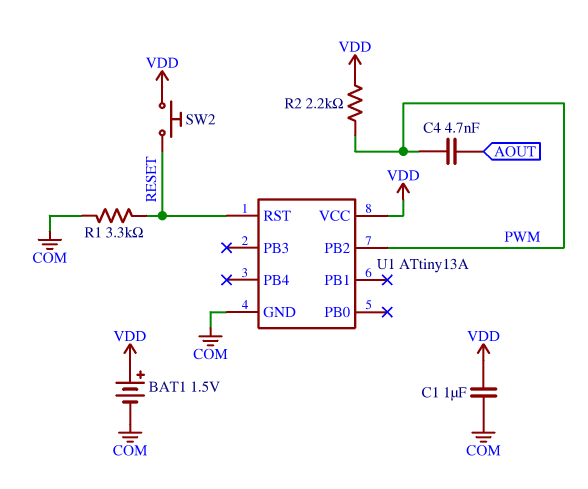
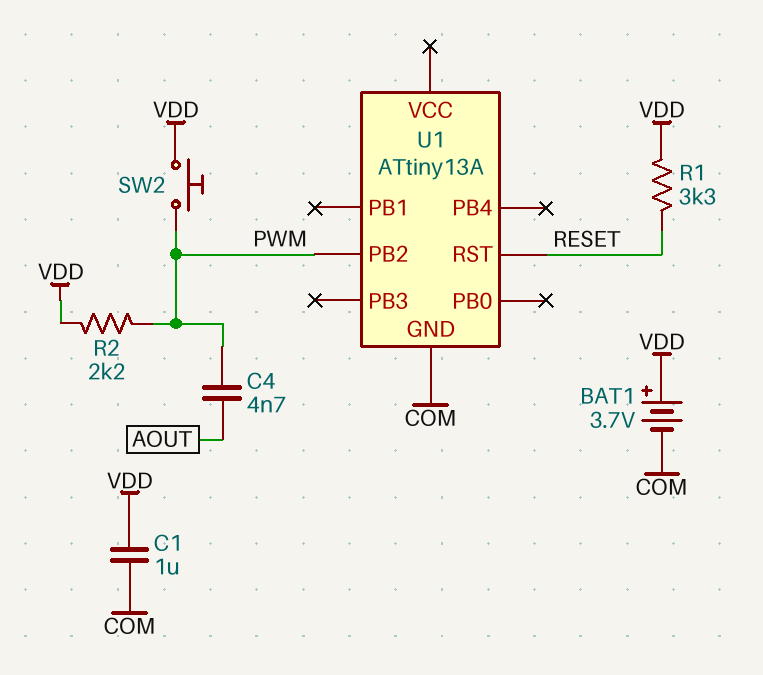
BAT1: 1.5V (plus VDD, minus COM) -> 3.7V (plus VDD, minus COM)
R1: 3.3k (COM, RESET) -> 3.3k (RESET, VDD)
SW2: button (RESET, VDD) -> button (PWM, VDD)
U1 pin VCC: VDD -> none

